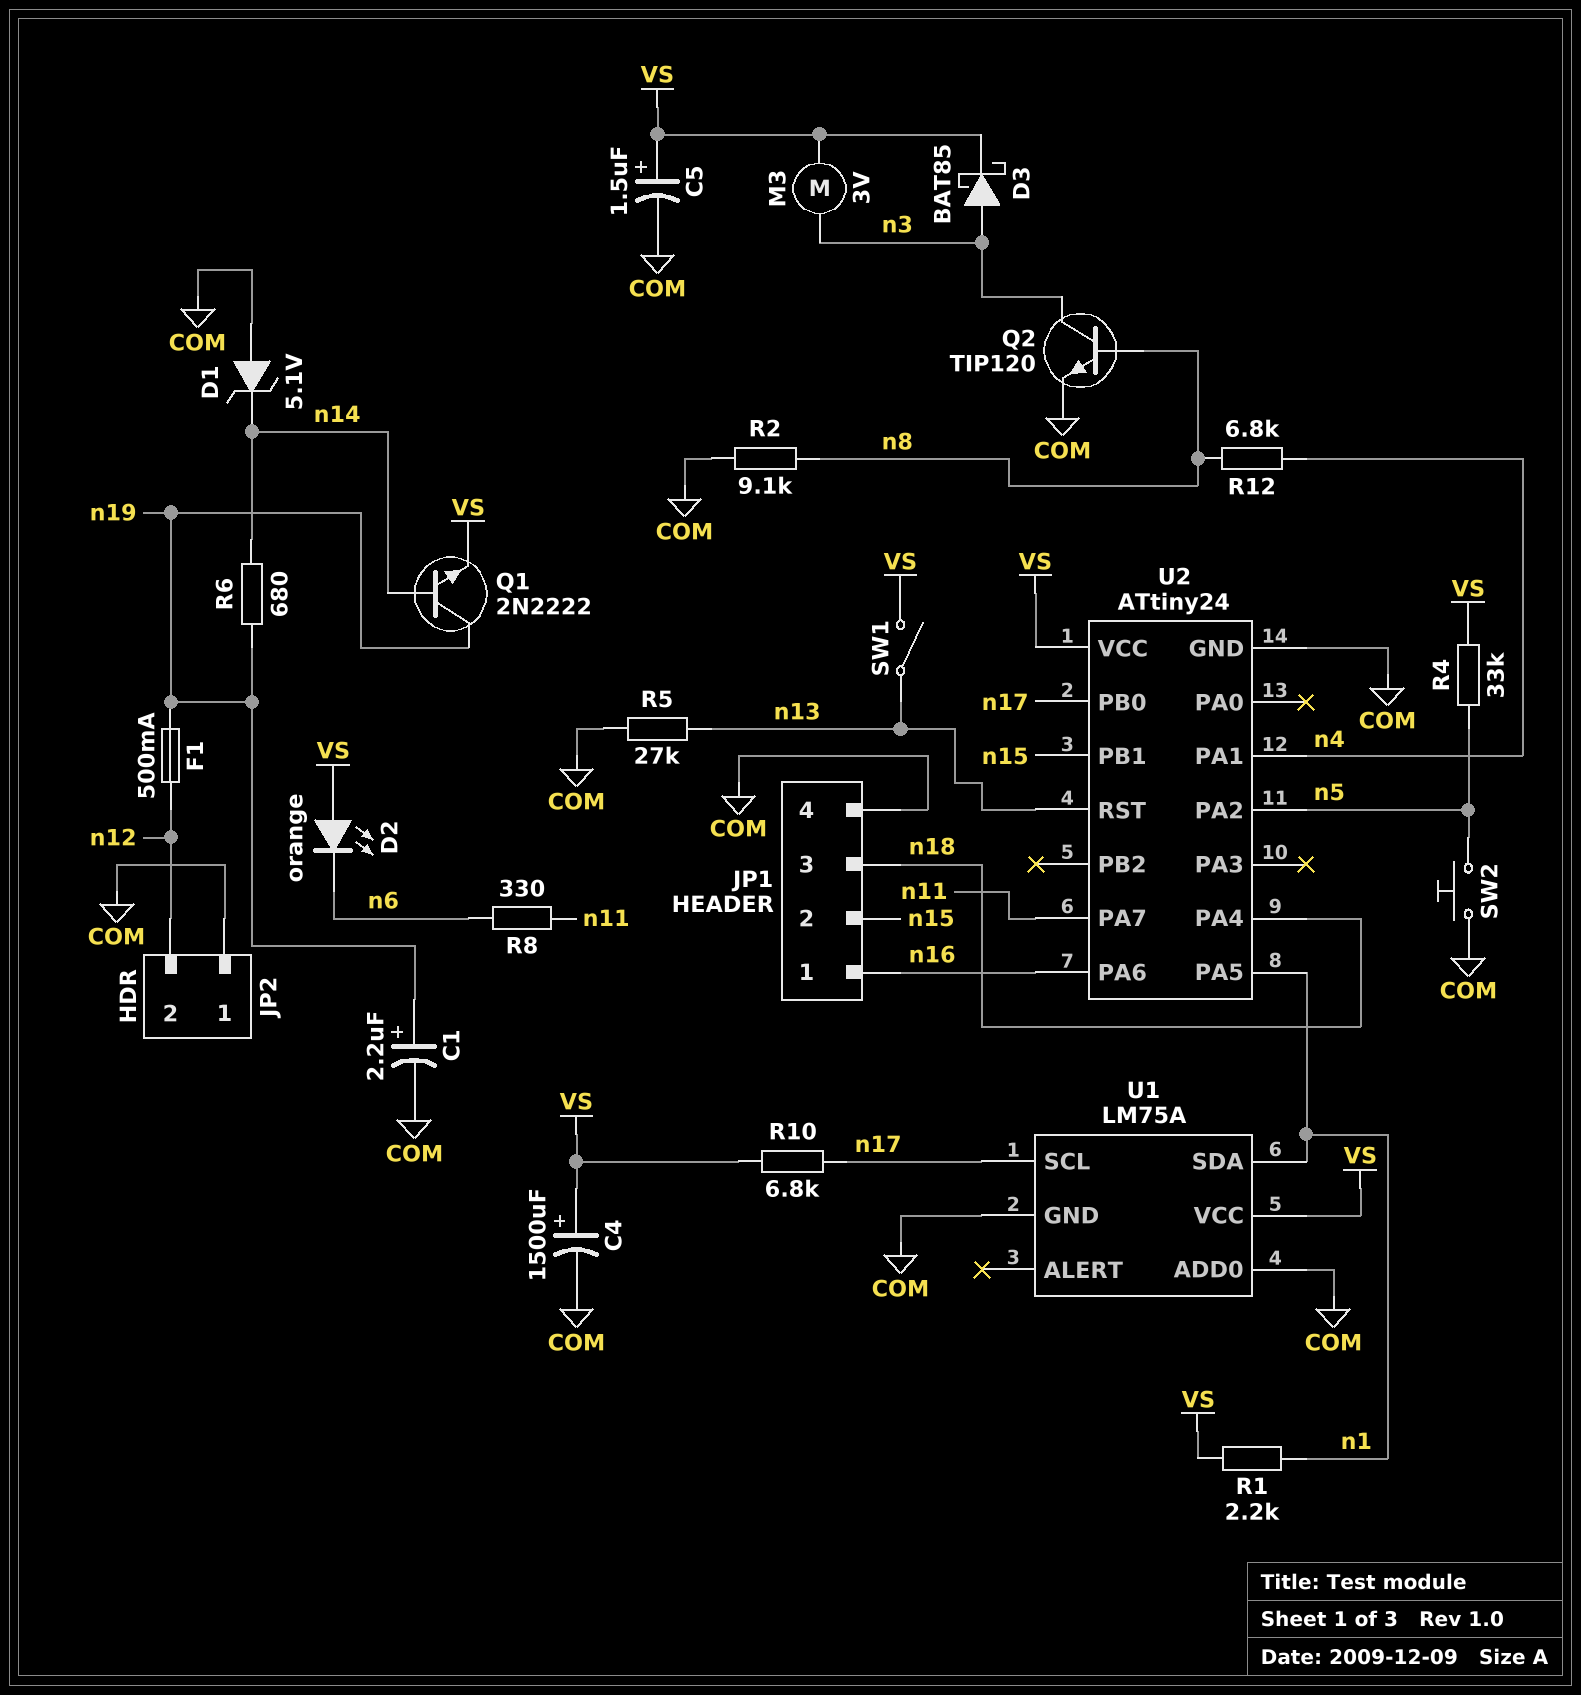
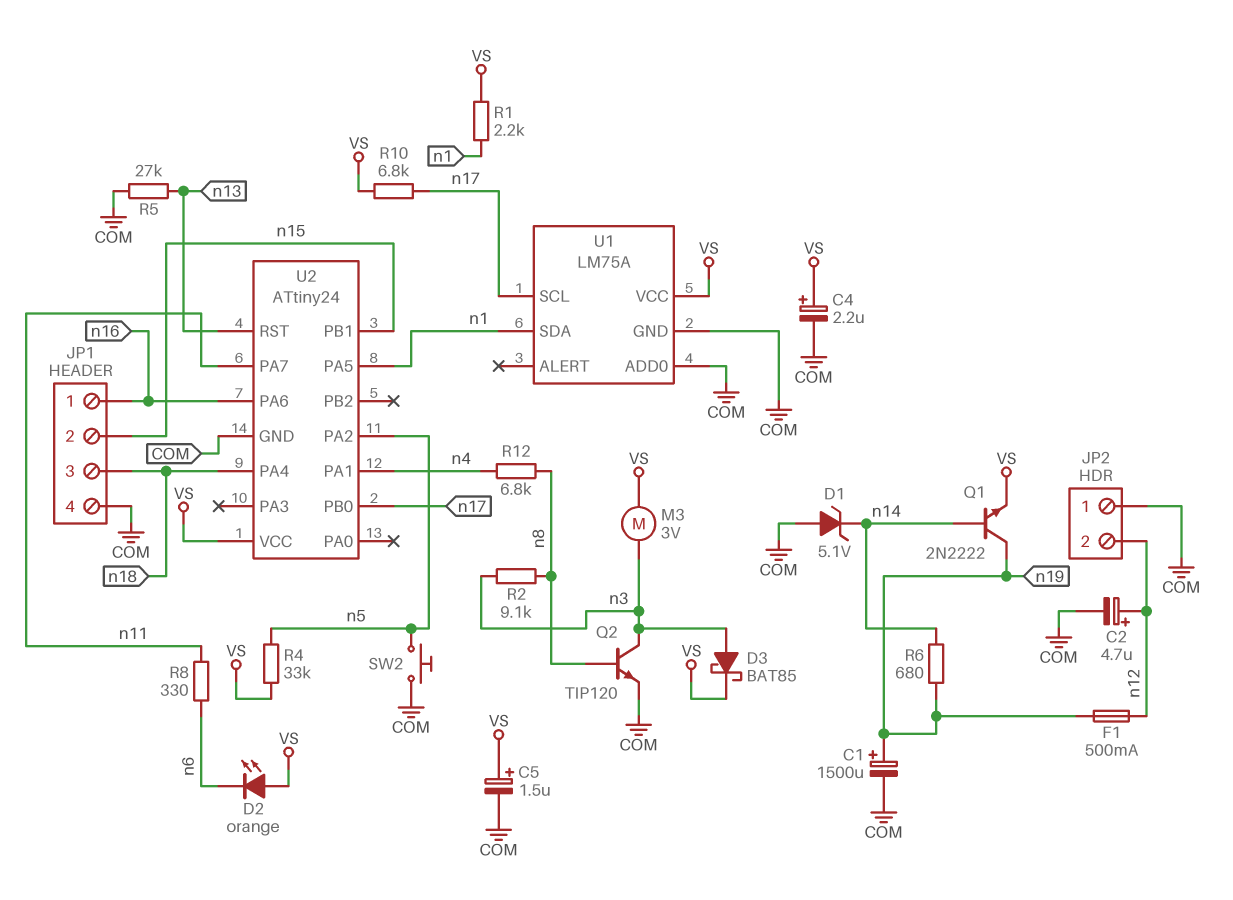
C1: 2.2uF (plus n19, minus COM) -> 1500uF (plus n19, minus COM)
C2: none -> 4.7uF (plus n12, minus COM)
C4: 1500uF (plus VS, minus COM) -> 2.2uF (plus VS, minus COM)
R2: 9.1k (COM, n8) -> 9.1k (n3, n8)
SW1: switch (VS, n13) -> none

